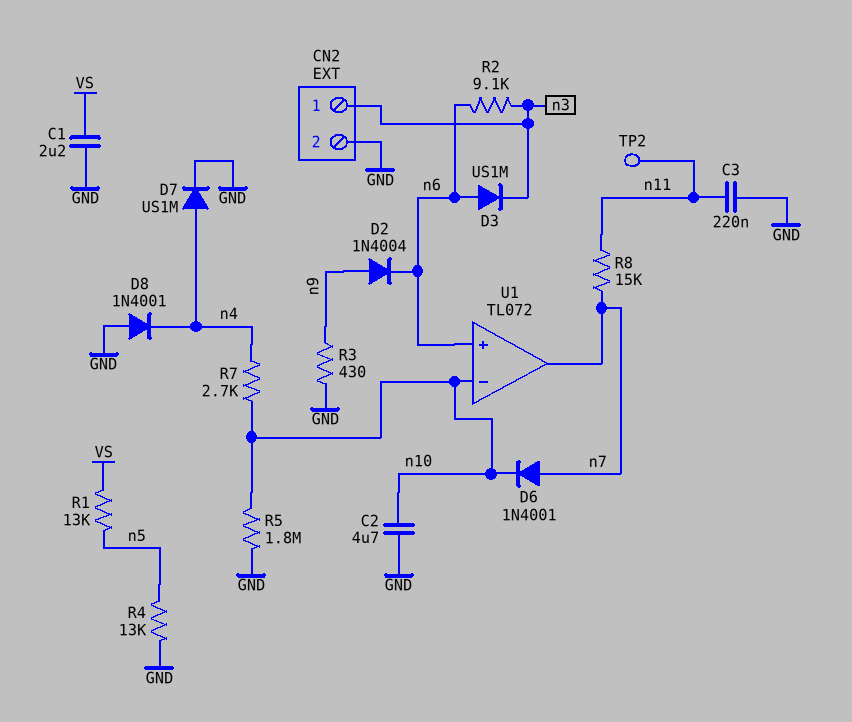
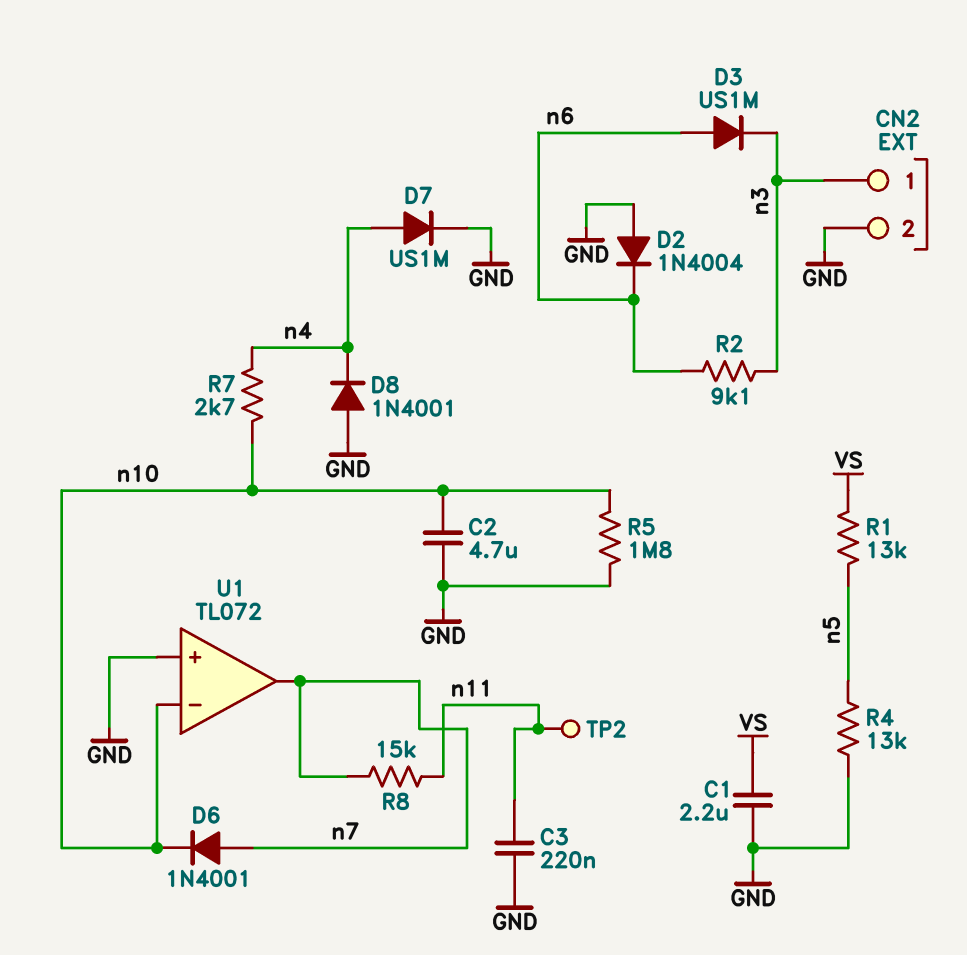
D2: diode 1N4004 (A n9, K n6) -> diode 1N4004 (A GND, K n6)
R3: 430 (GND, n9) -> none
U1 pin in+: n6 -> GND

